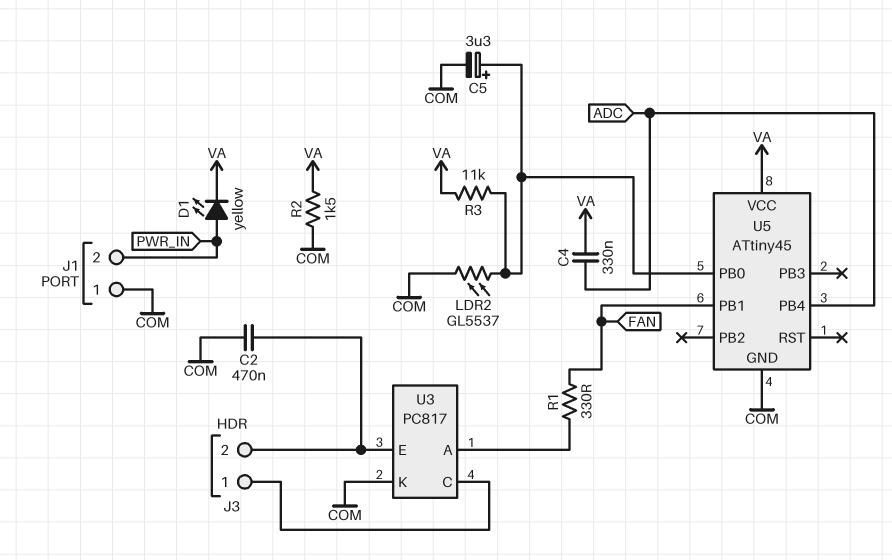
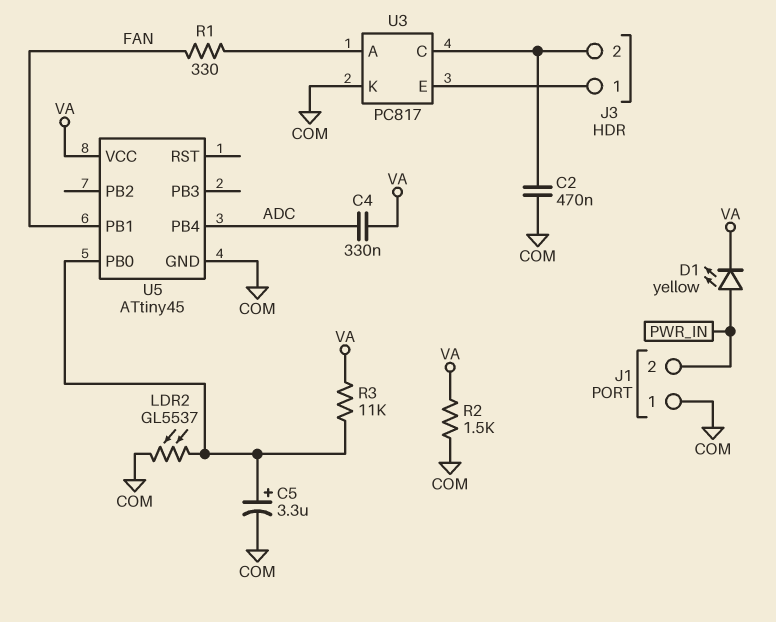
U3 pin C: J3/1 -> J3/2
U3 pin E: J3/2 -> J3/1

